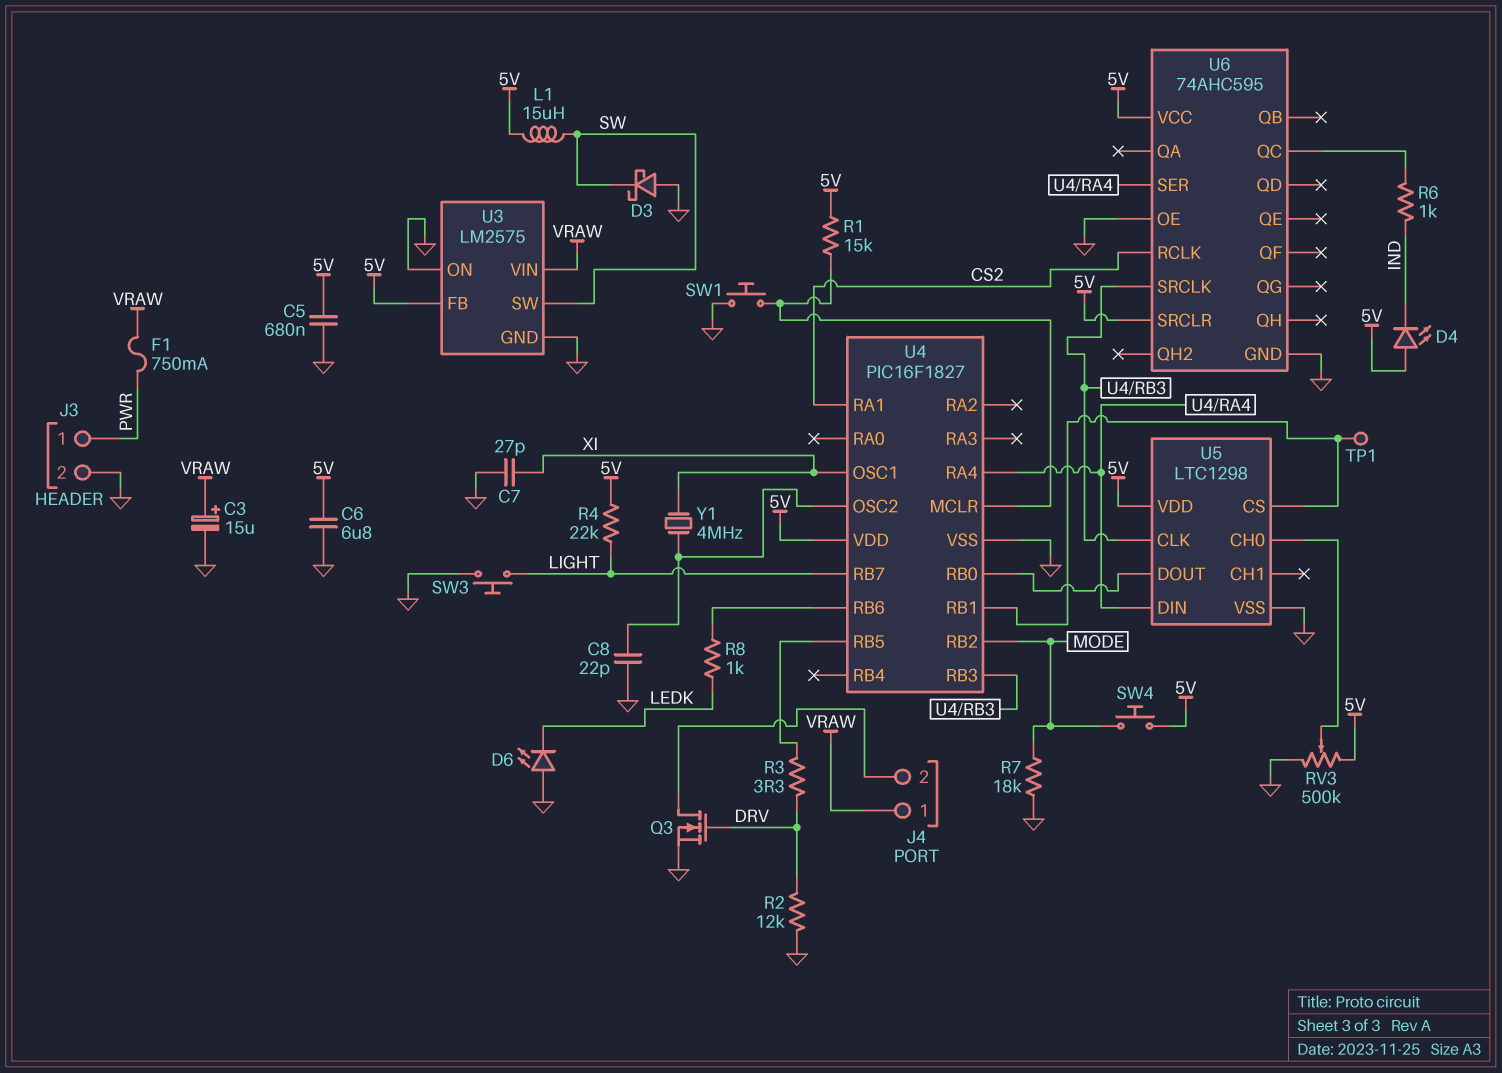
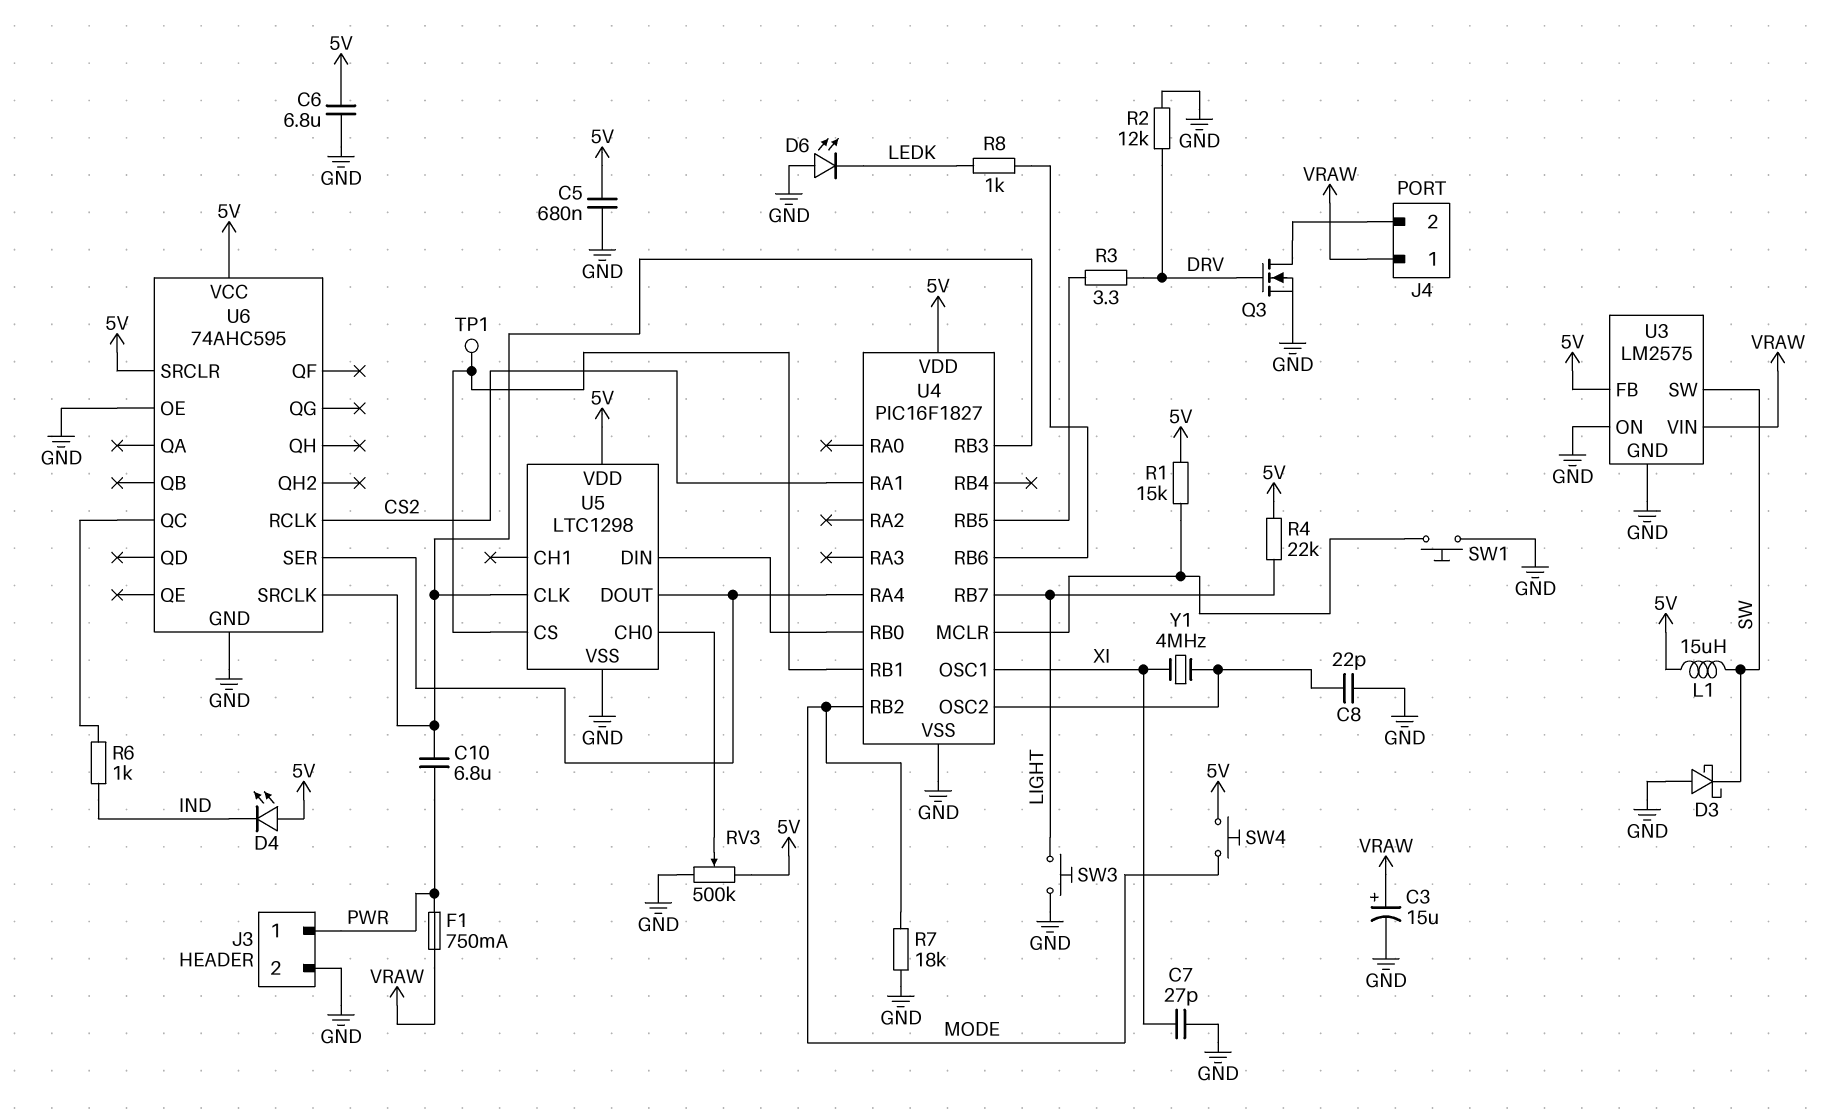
C10: none -> 6.8uF (PWR, U4/RB3)
U5 pin DIN: U4/RA4 -> U4/RB0
U5 pin DOUT: U4/RB0 -> U4/RA4

